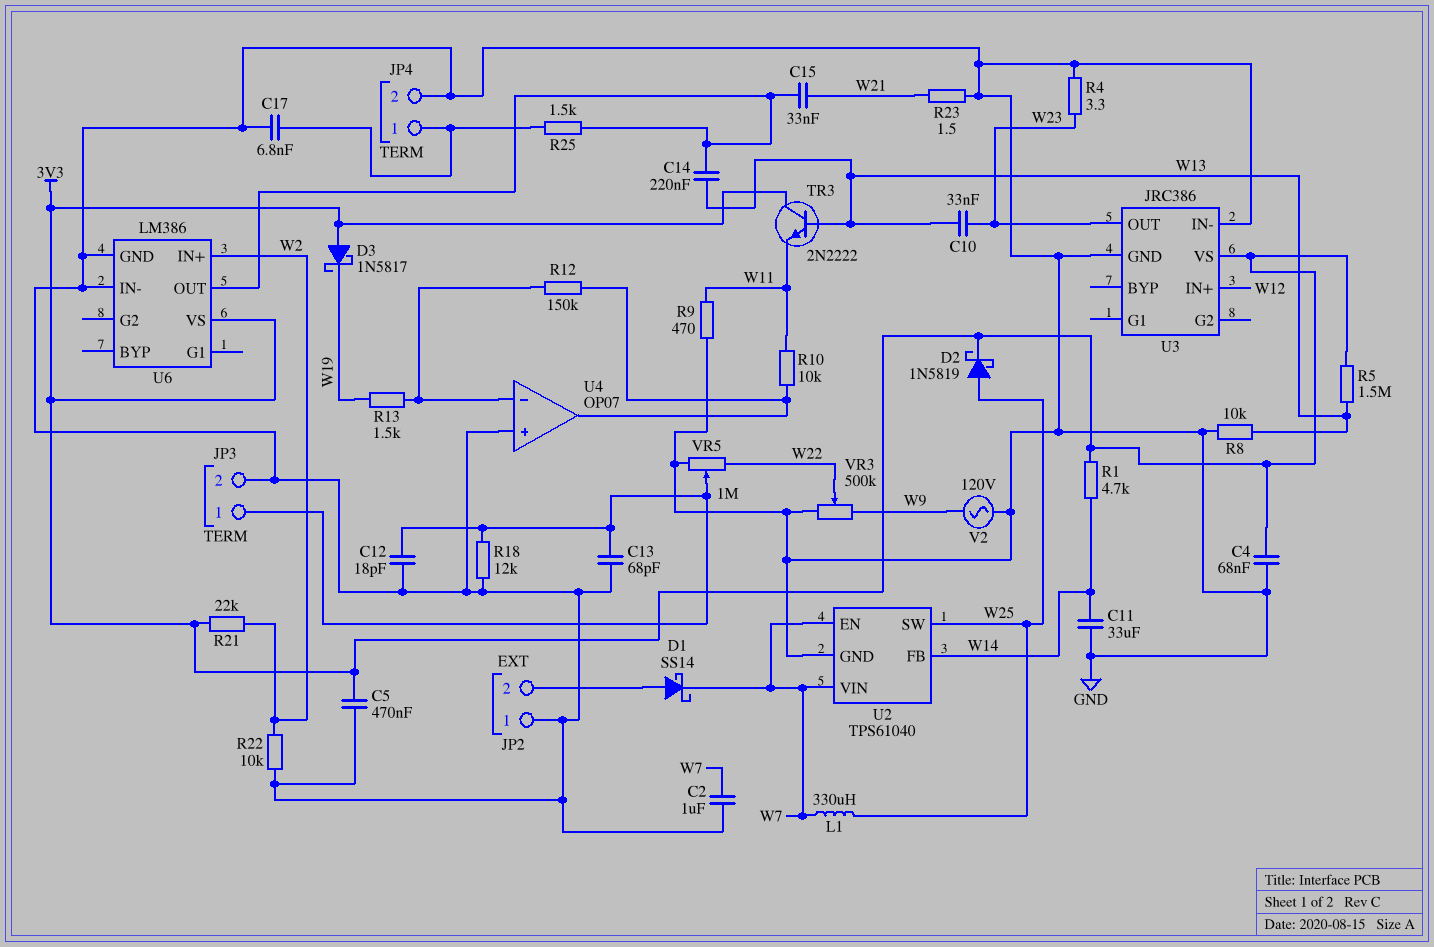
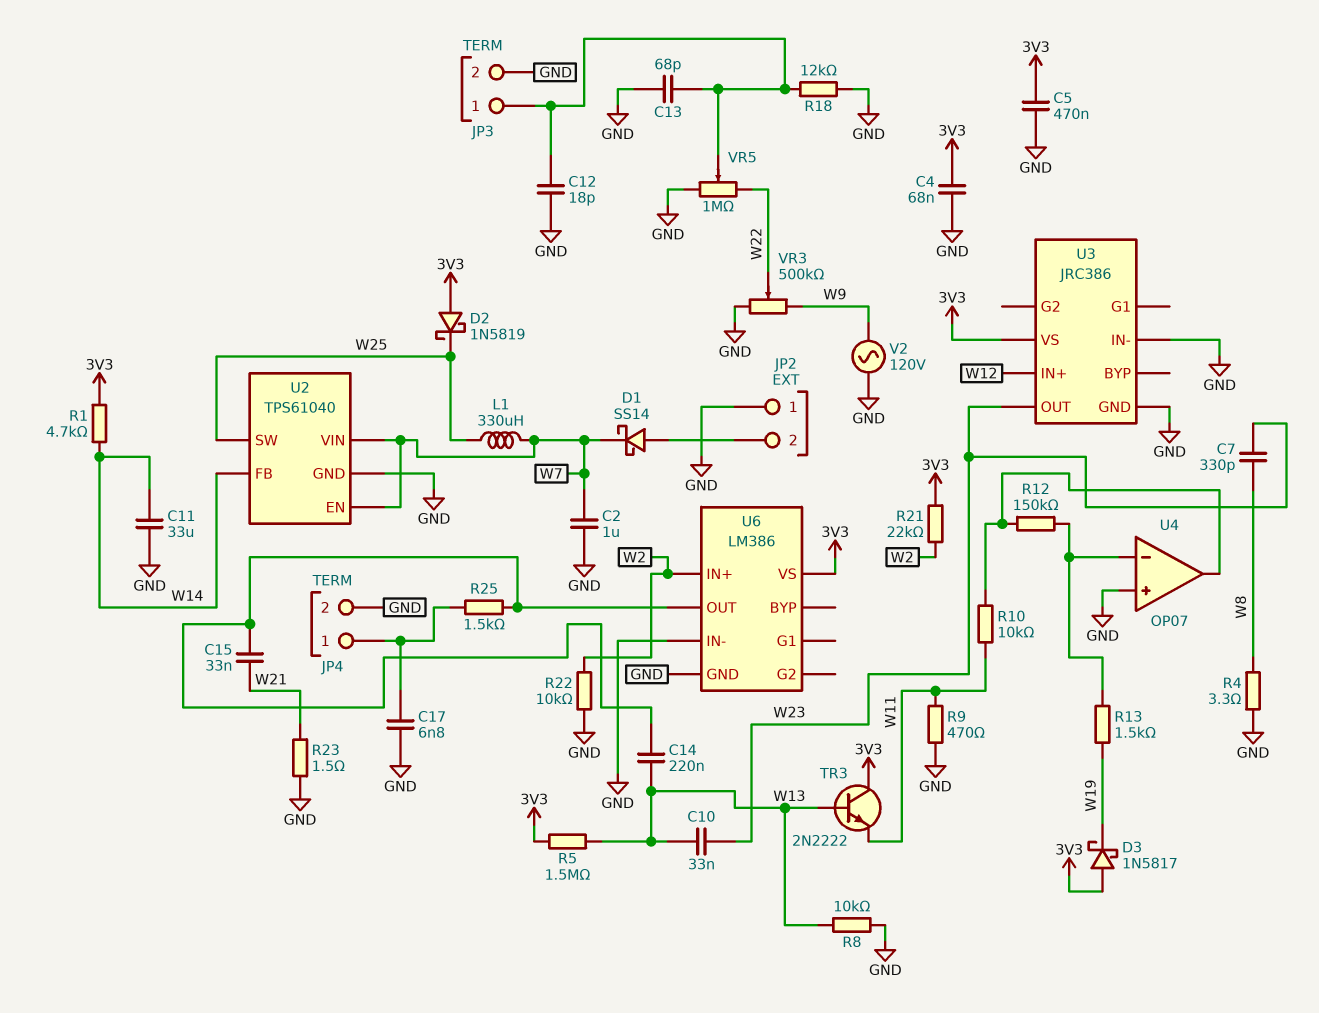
C7: none -> 330pF (W8, W23)
D2: schottky 1N5819 (A W25, K 3V3) -> schottky 1N5819 (A 3V3, K W25)
R4: 3.3 (GND, W23) -> 3.3 (GND, W8)

